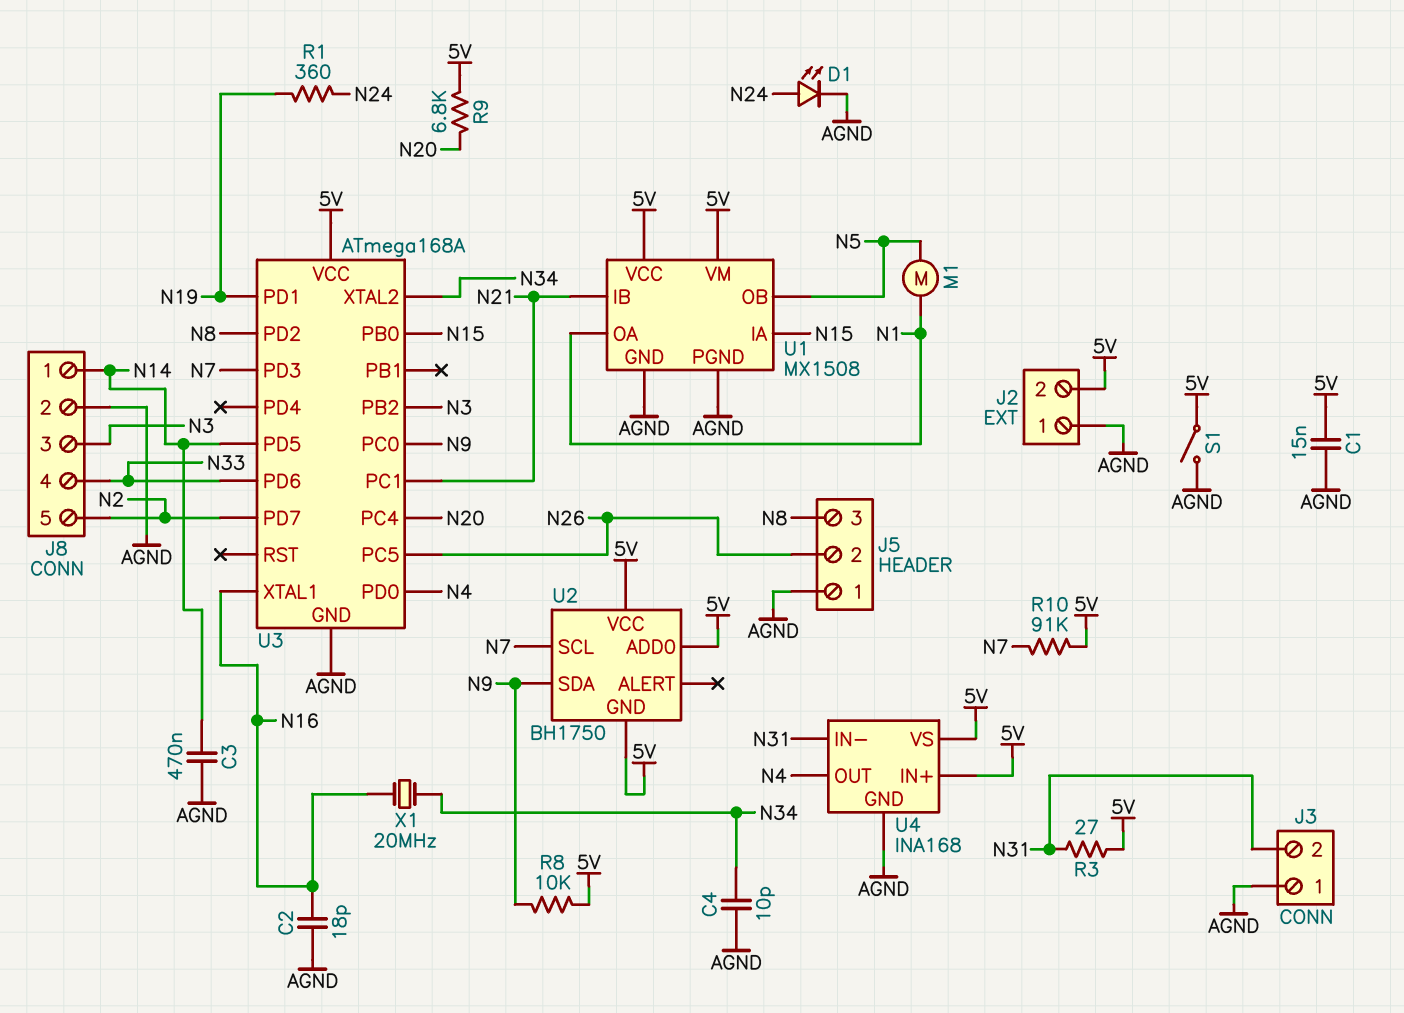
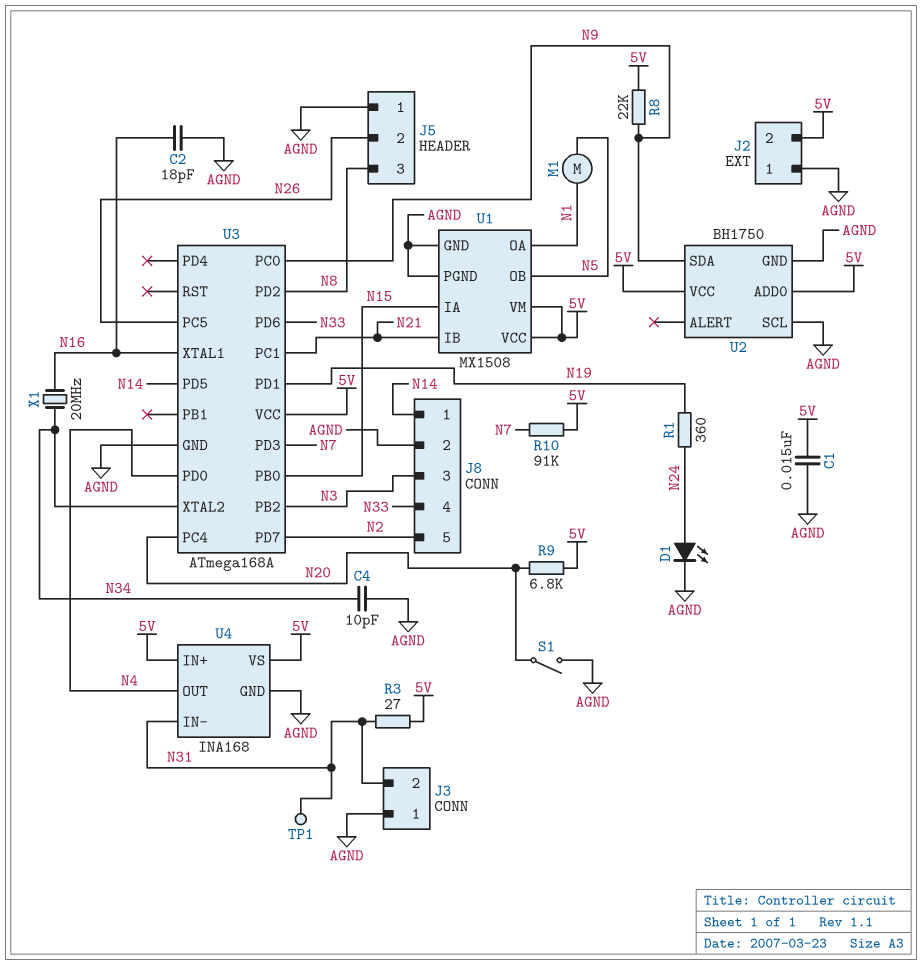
C3: 470nF (AGND, N14) -> none
R8: 10k (5V, N9) -> 22k (5V, N9)
S1: switch (5V, AGND) -> switch (AGND, N20)
TP1: none -> test point (N31)
U2 pin GND: 5V -> AGND
U2 pin SCL: N7 -> AGND

